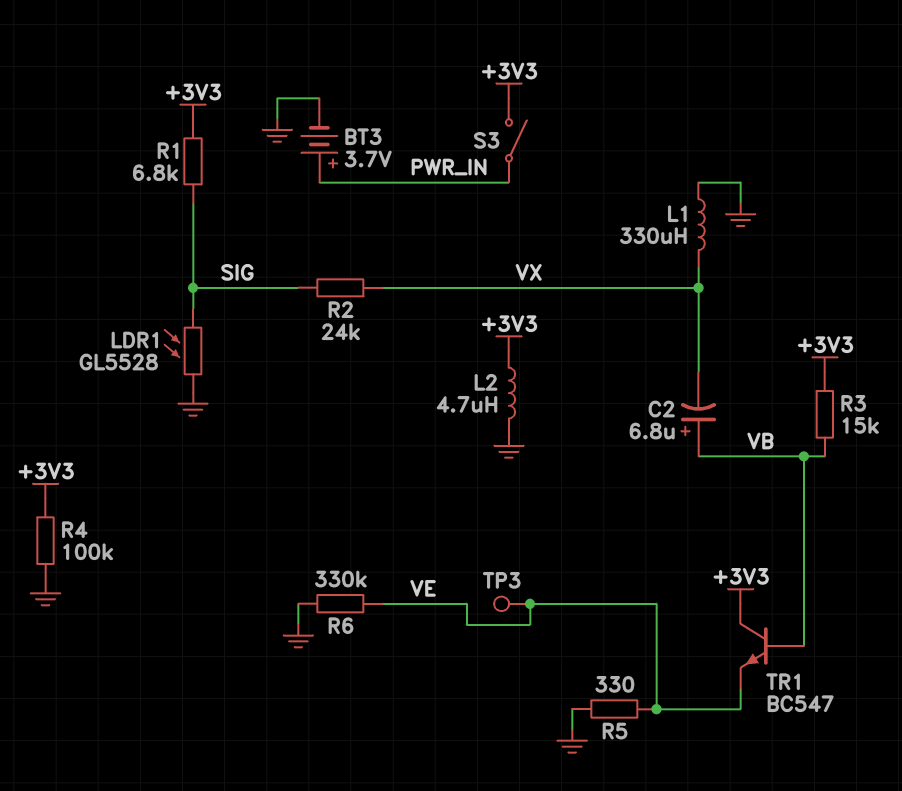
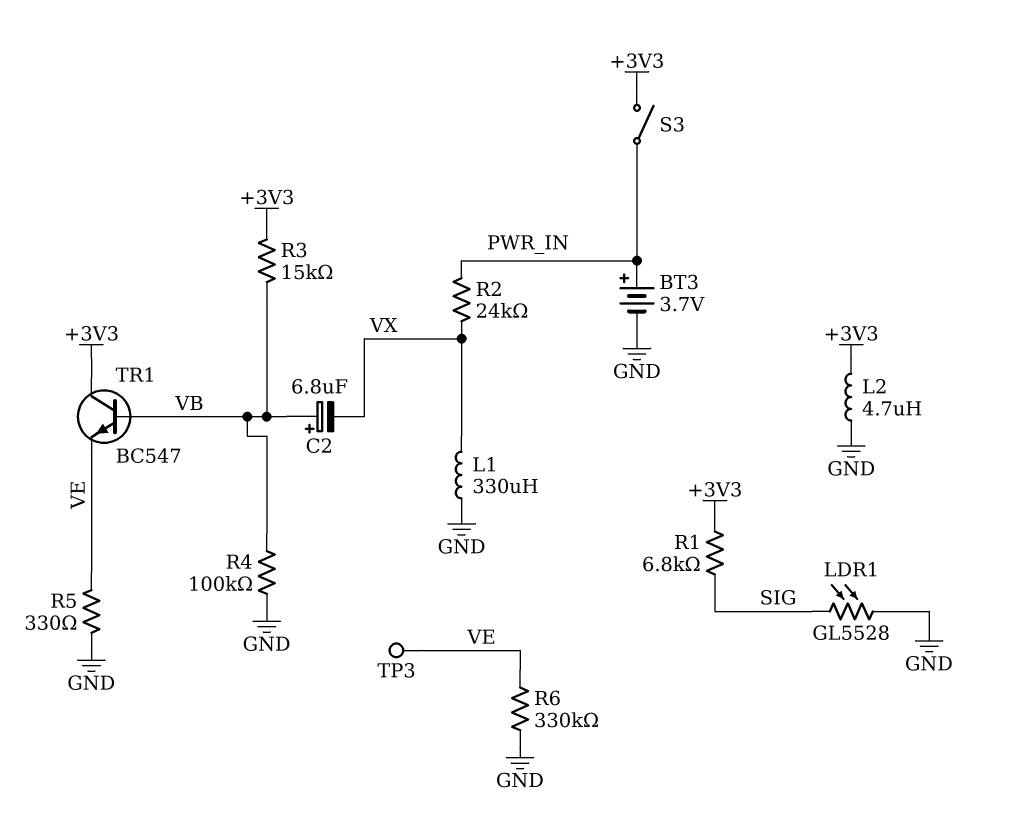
R2: 24k (SIG, VX) -> 24k (PWR_IN, VX)
R4: 100k (+3V3, GND) -> 100k (GND, VB)

